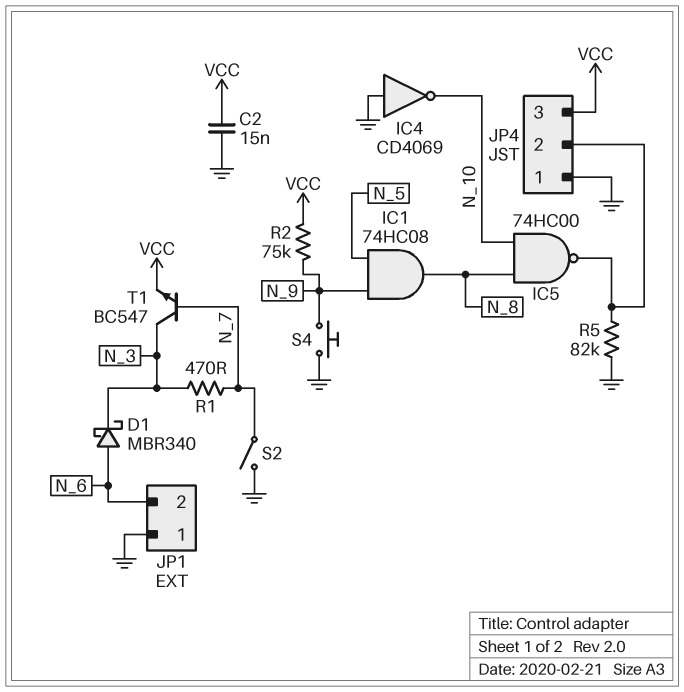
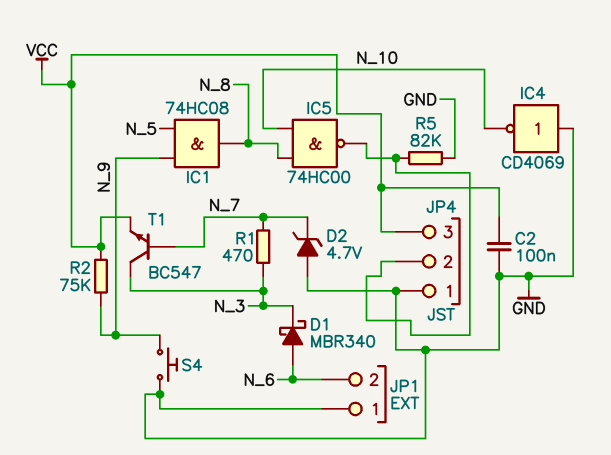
C2: 15nF (GND, VCC) -> 100nF (GND, VCC)
D2: none -> zener 4.7V (A GND, K N_7)
S2: switch (GND, N_7) -> none

